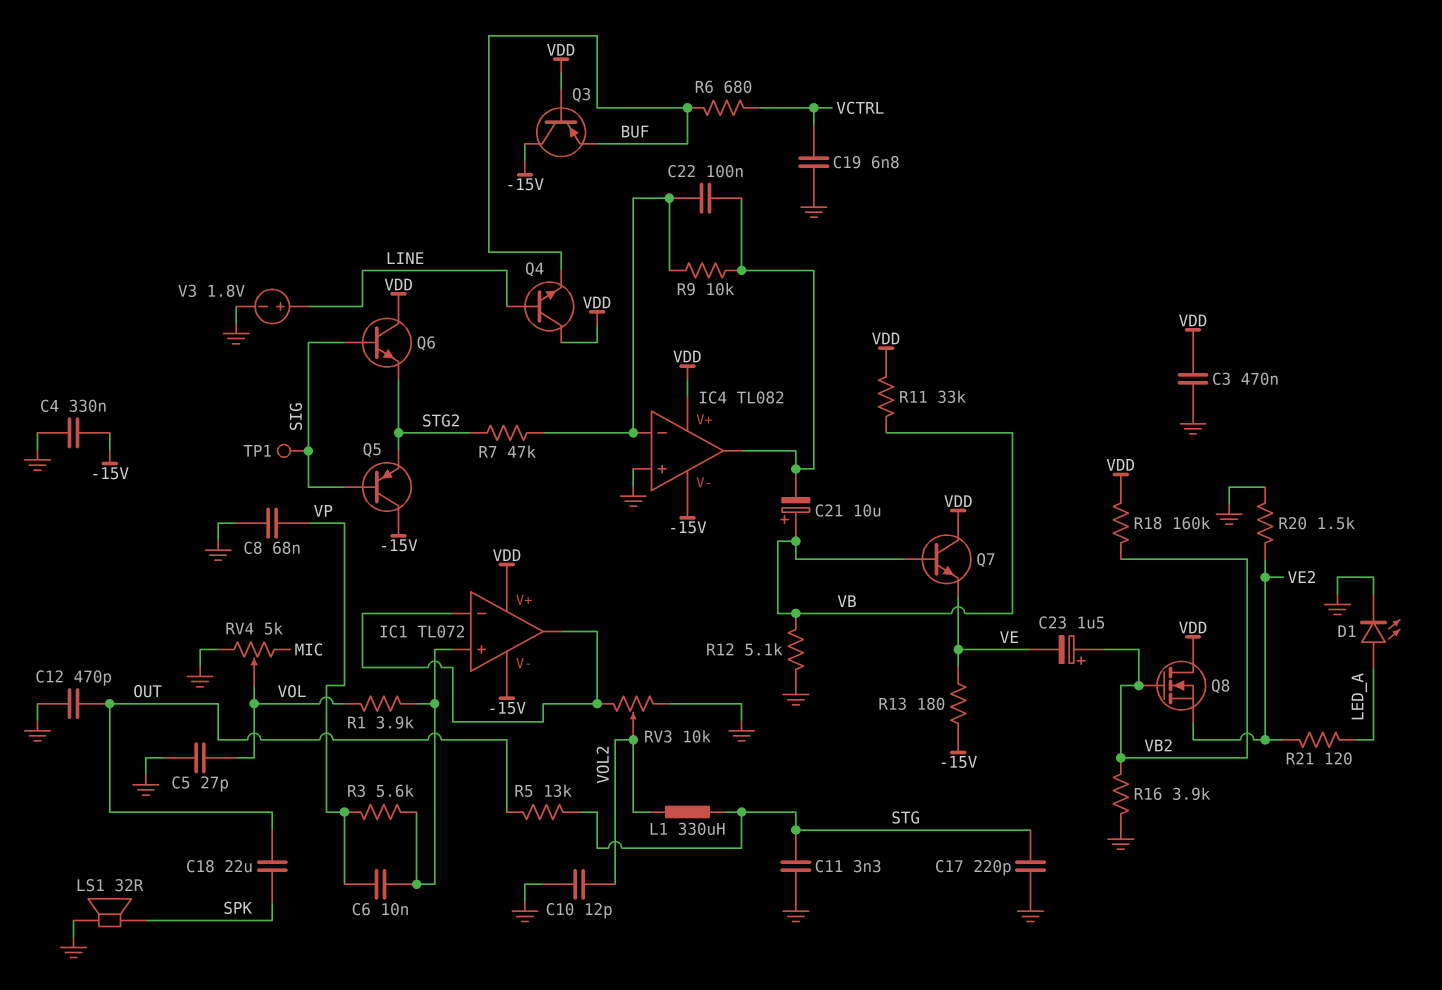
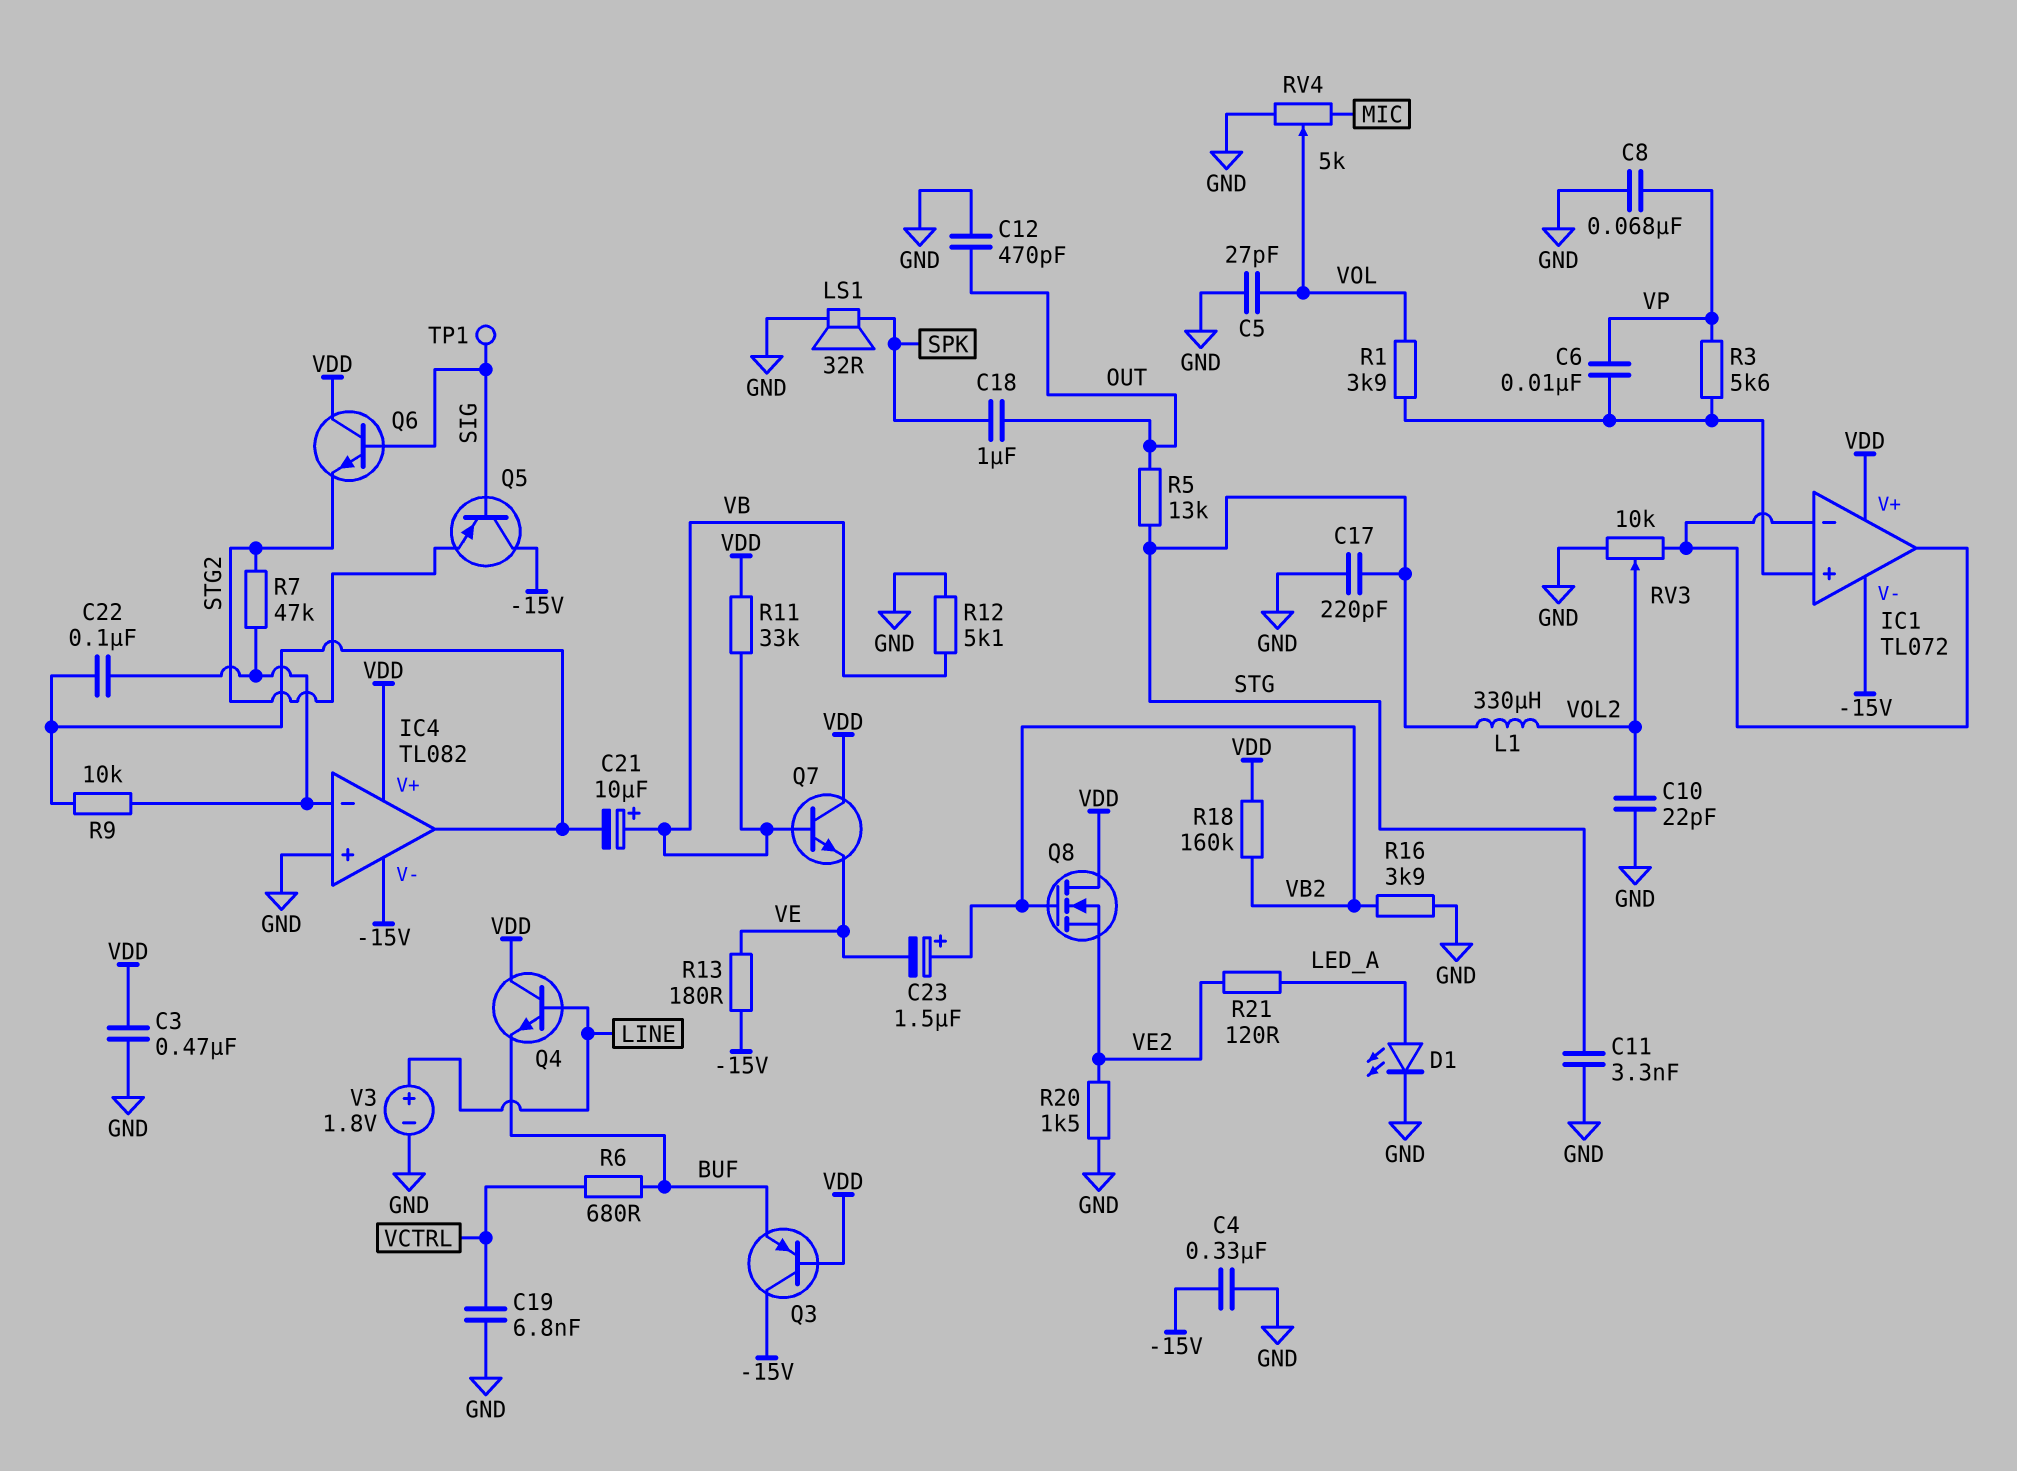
C10: 12pF (GND, VOL2) -> 22pF (GND, VOL2)
C18: 22uF (OUT, SPK) -> 1uF (OUT, SPK)

